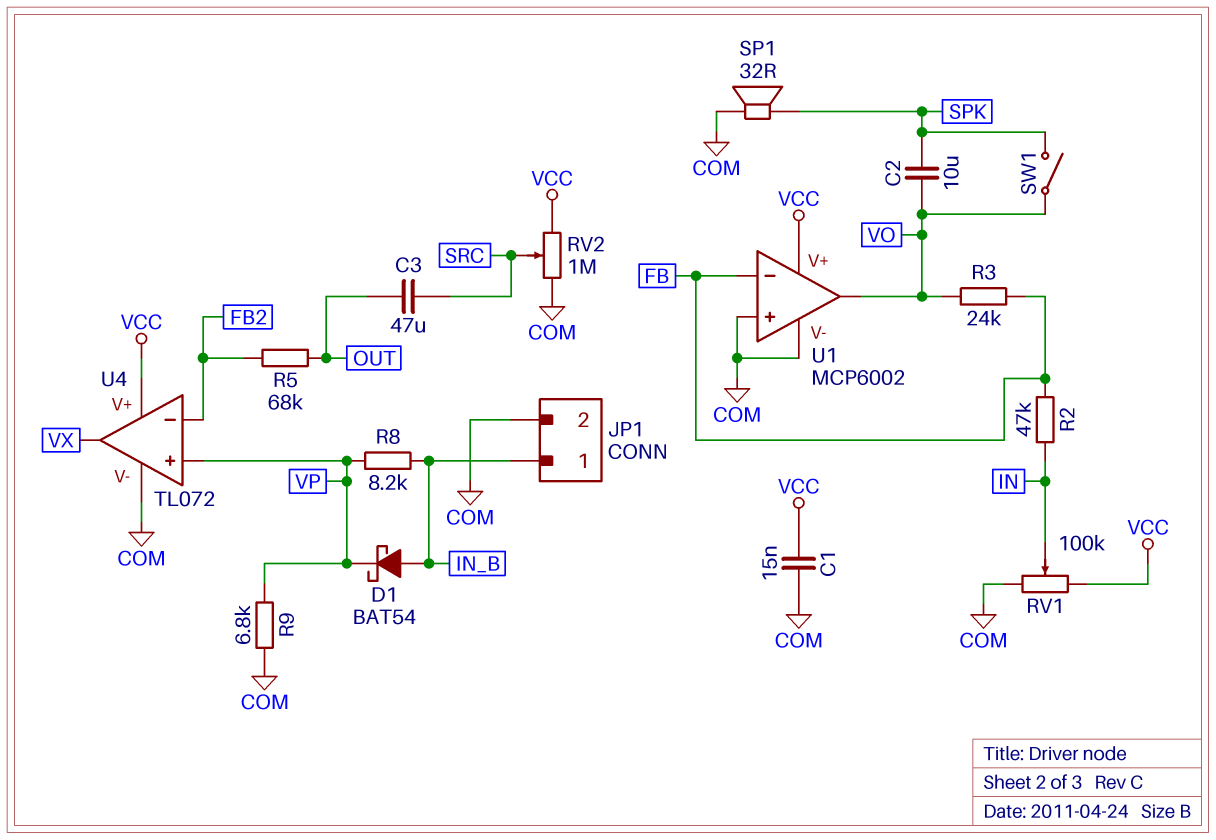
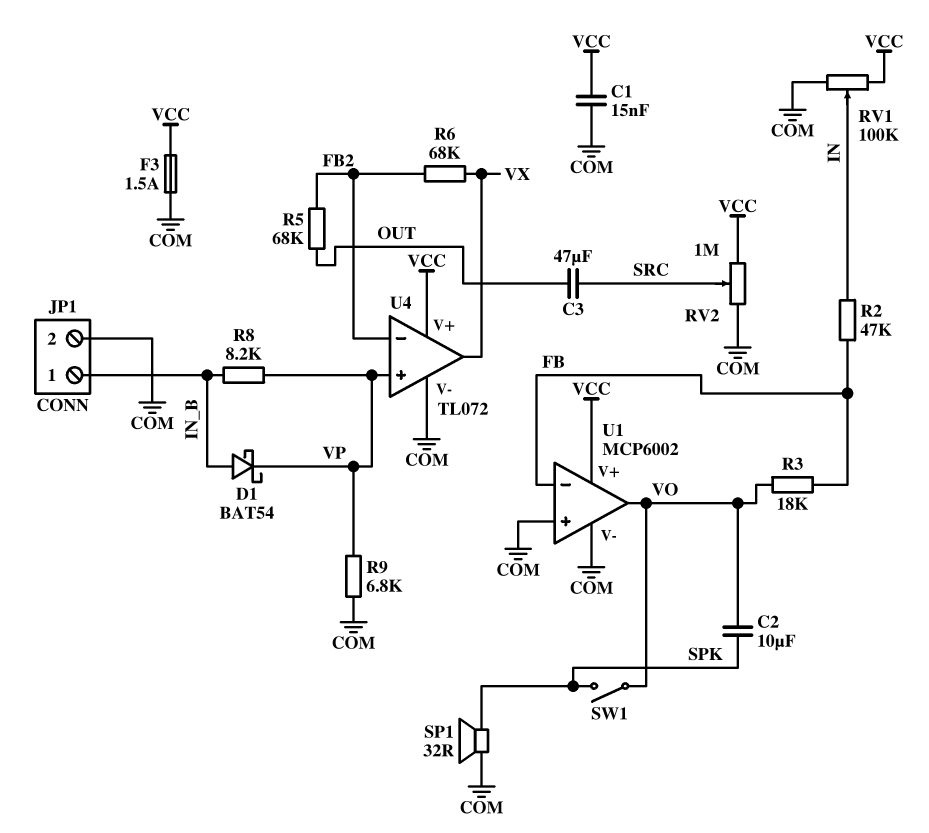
F3: none -> 1.5A (COM, VCC)
R3: 24k (FB, VO) -> 18k (FB, VO)
R6: none -> 68k (FB2, VX)

